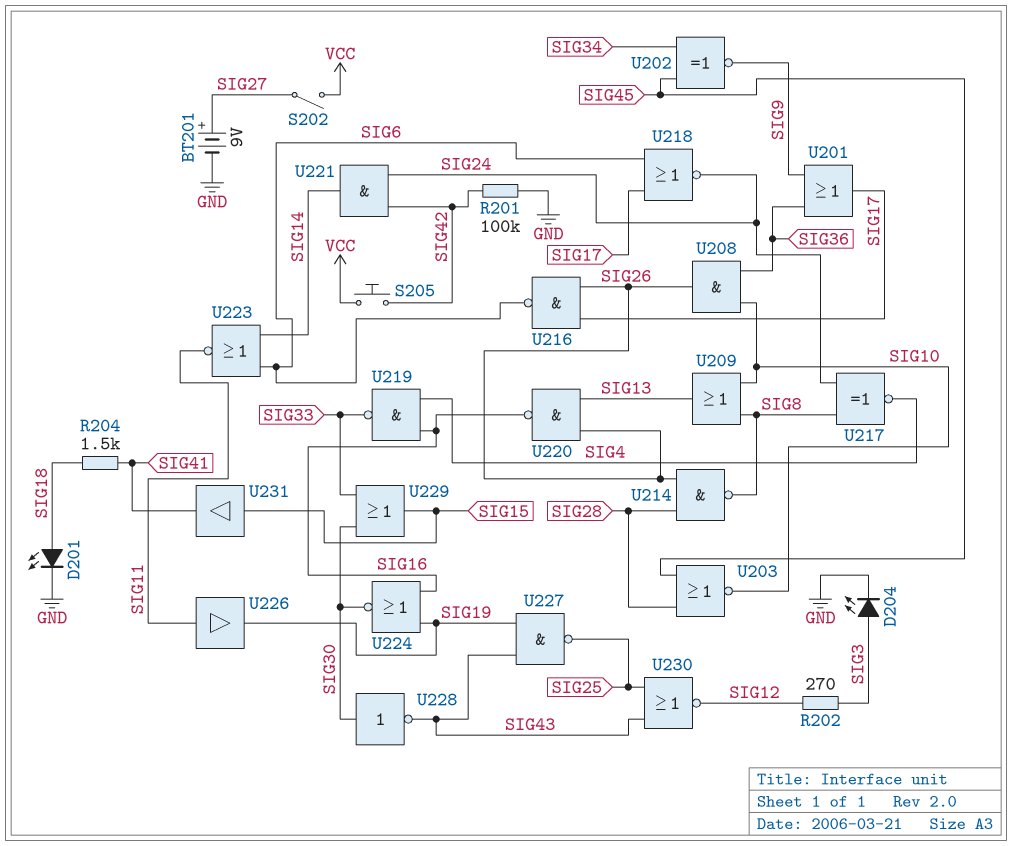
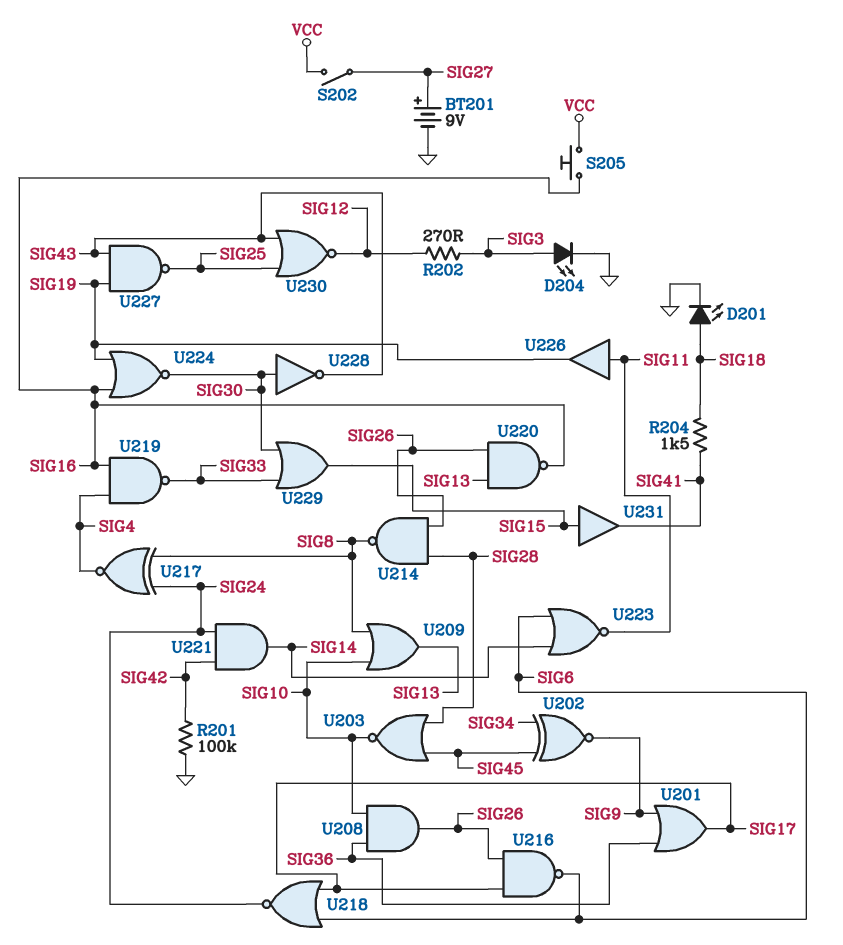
S205: button (SIG42, VCC) -> button (SIG16, VCC)

